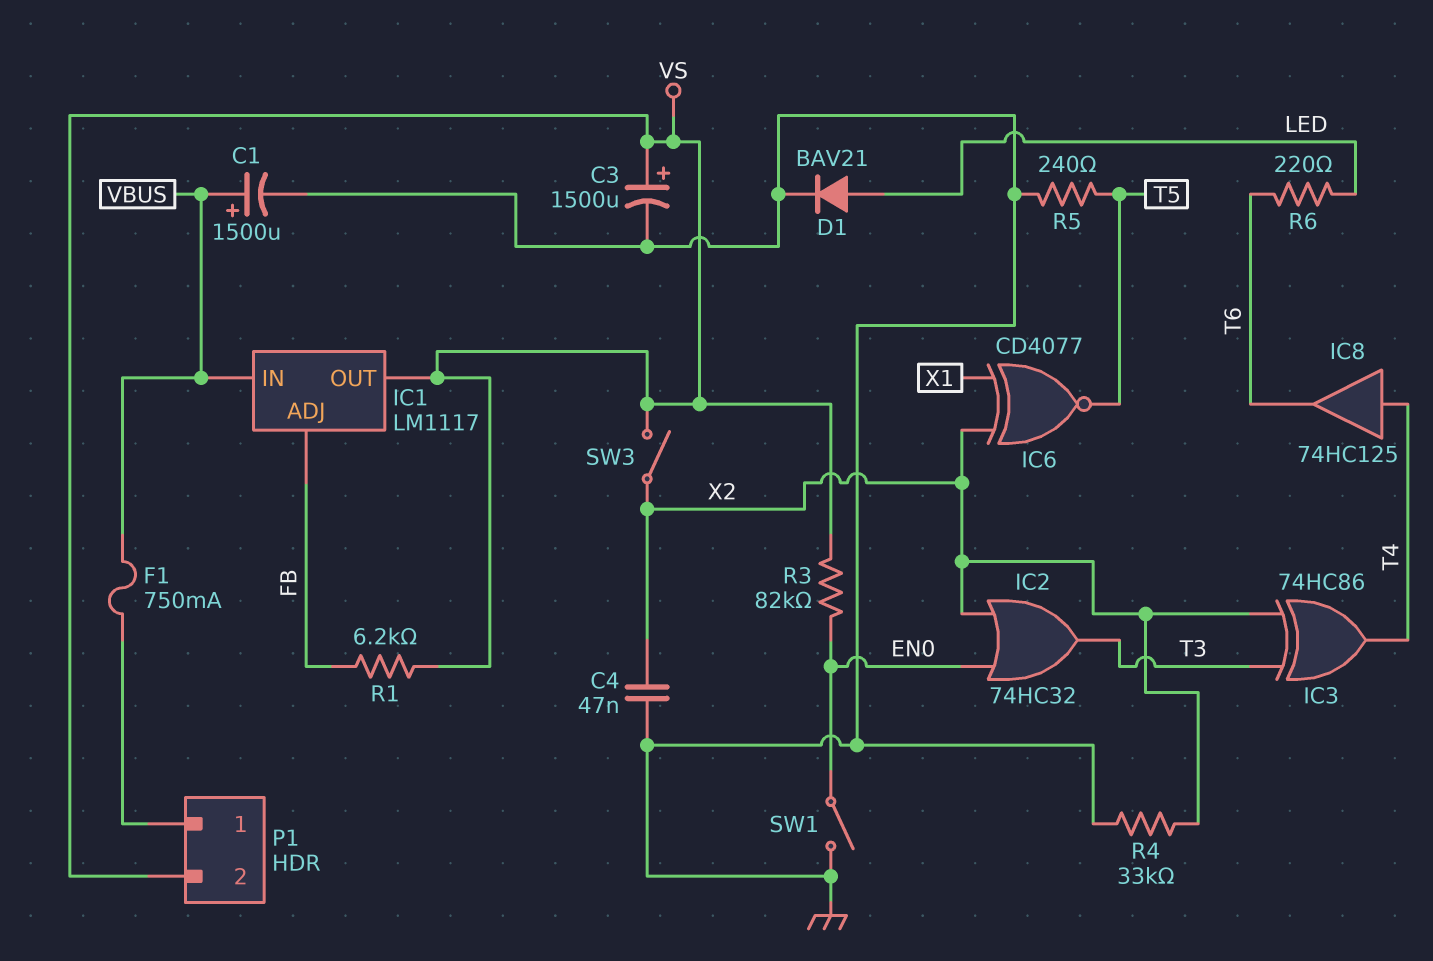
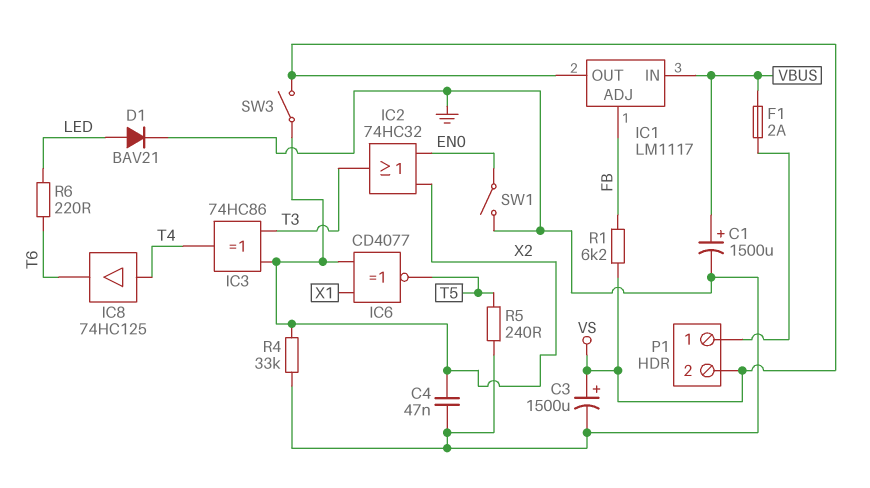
F1: 750mA (P1/1, VBUS) -> 2A (P1/1, VBUS)
R3: 82k (EN0, VS) -> none

